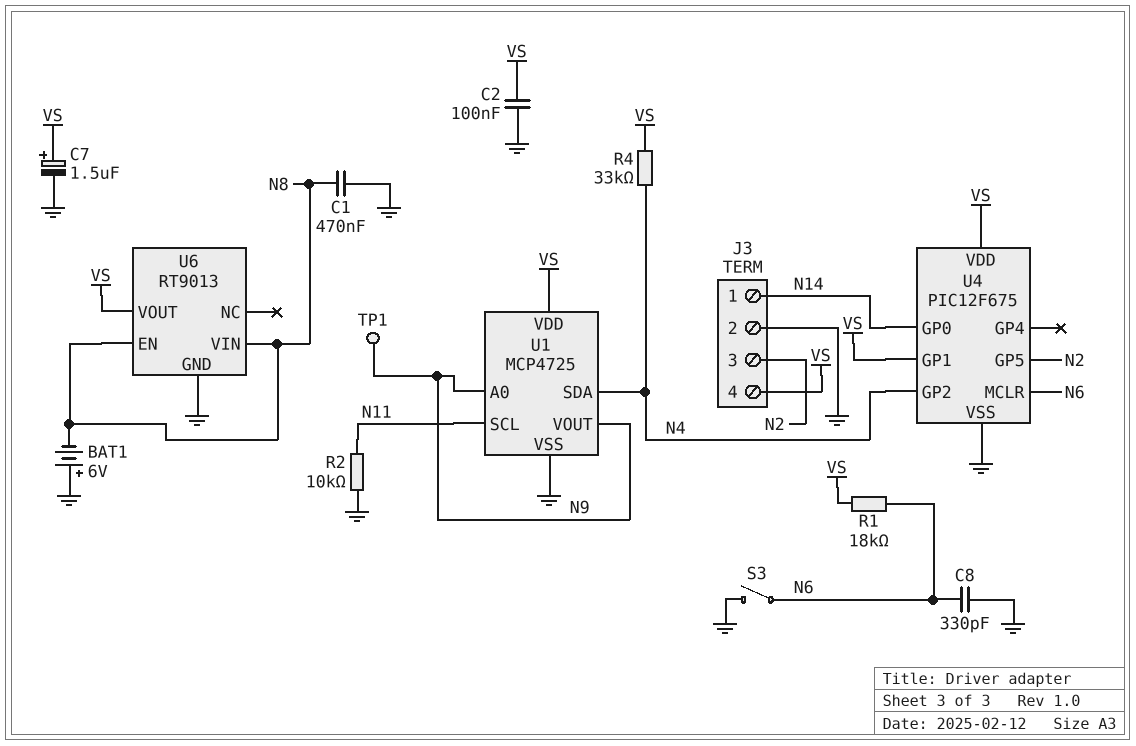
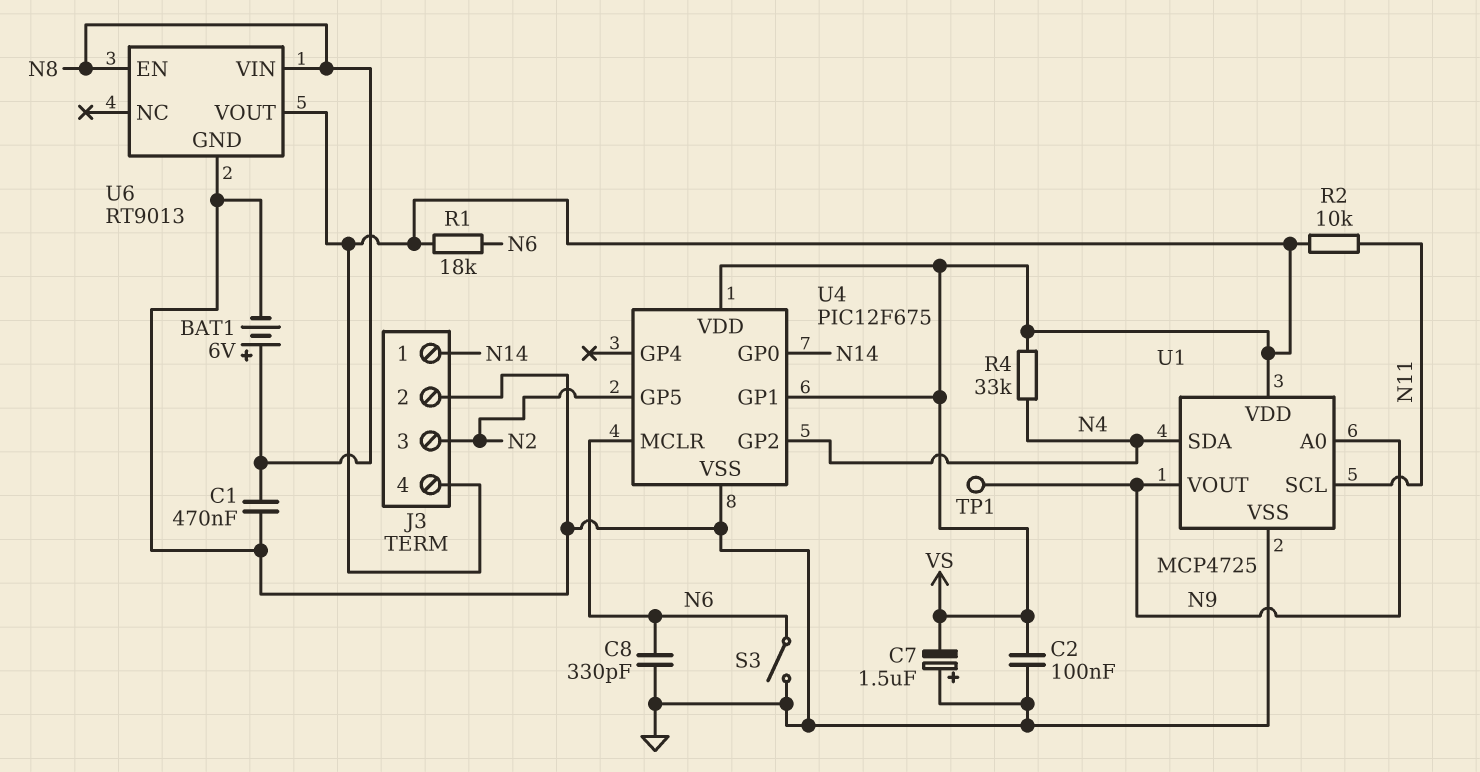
BAT1: 6V (plus GND, minus N8) -> 6V (plus N8, minus GND)
C7: 1.5uF (plus VS, minus GND) -> 1.5uF (plus GND, minus VS)
R2: 10k (GND, N11) -> 10k (N11, VS)

